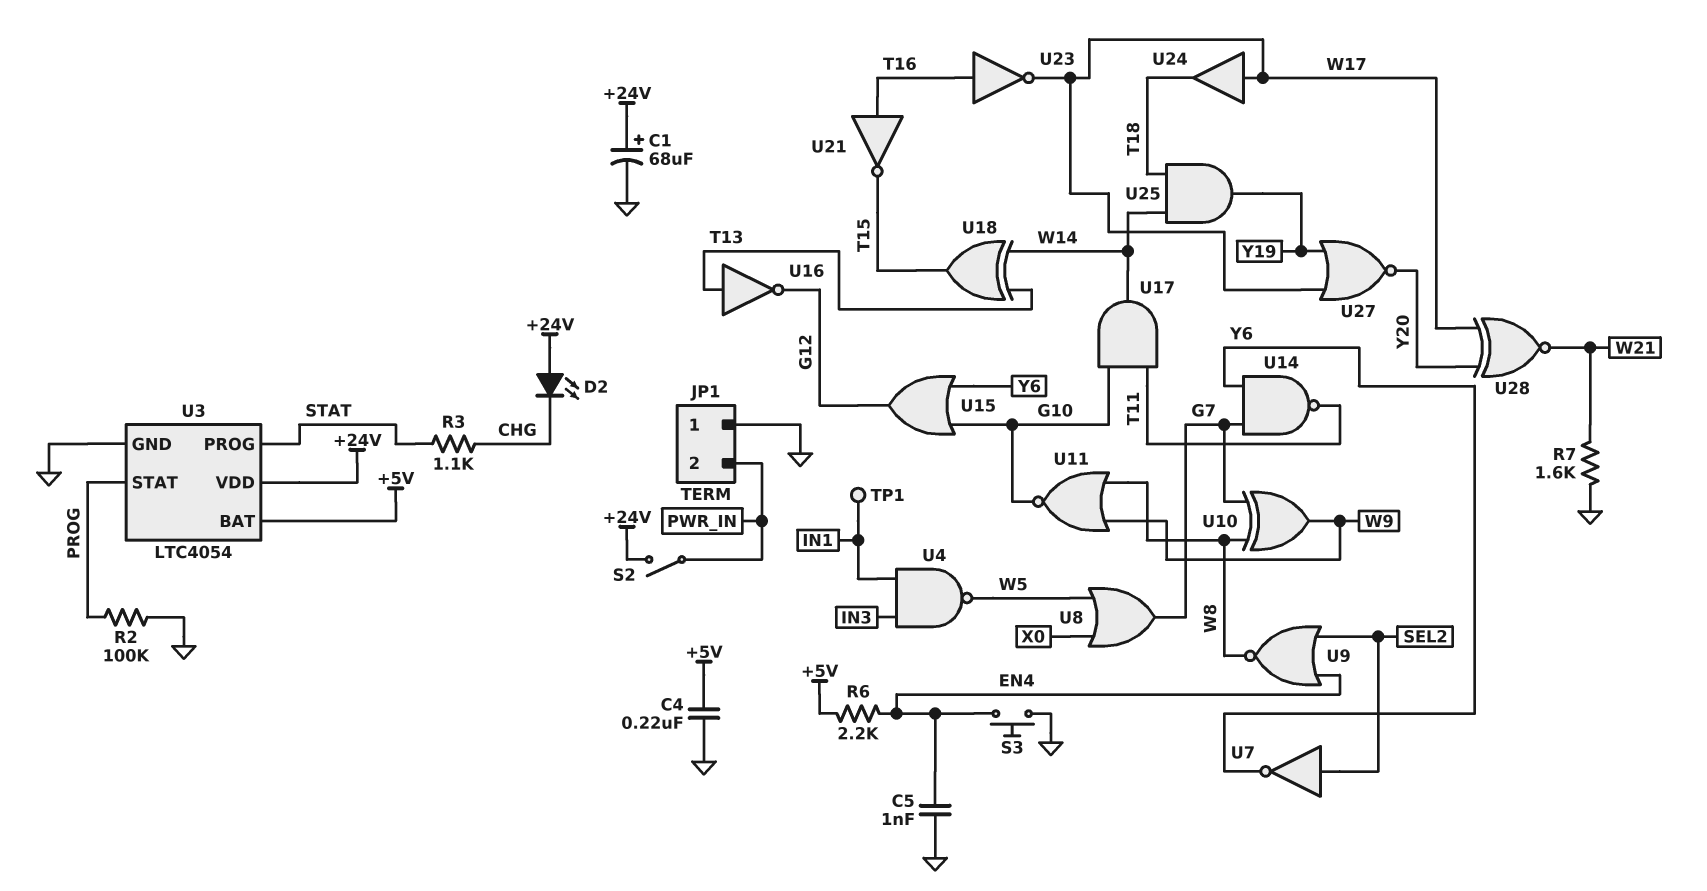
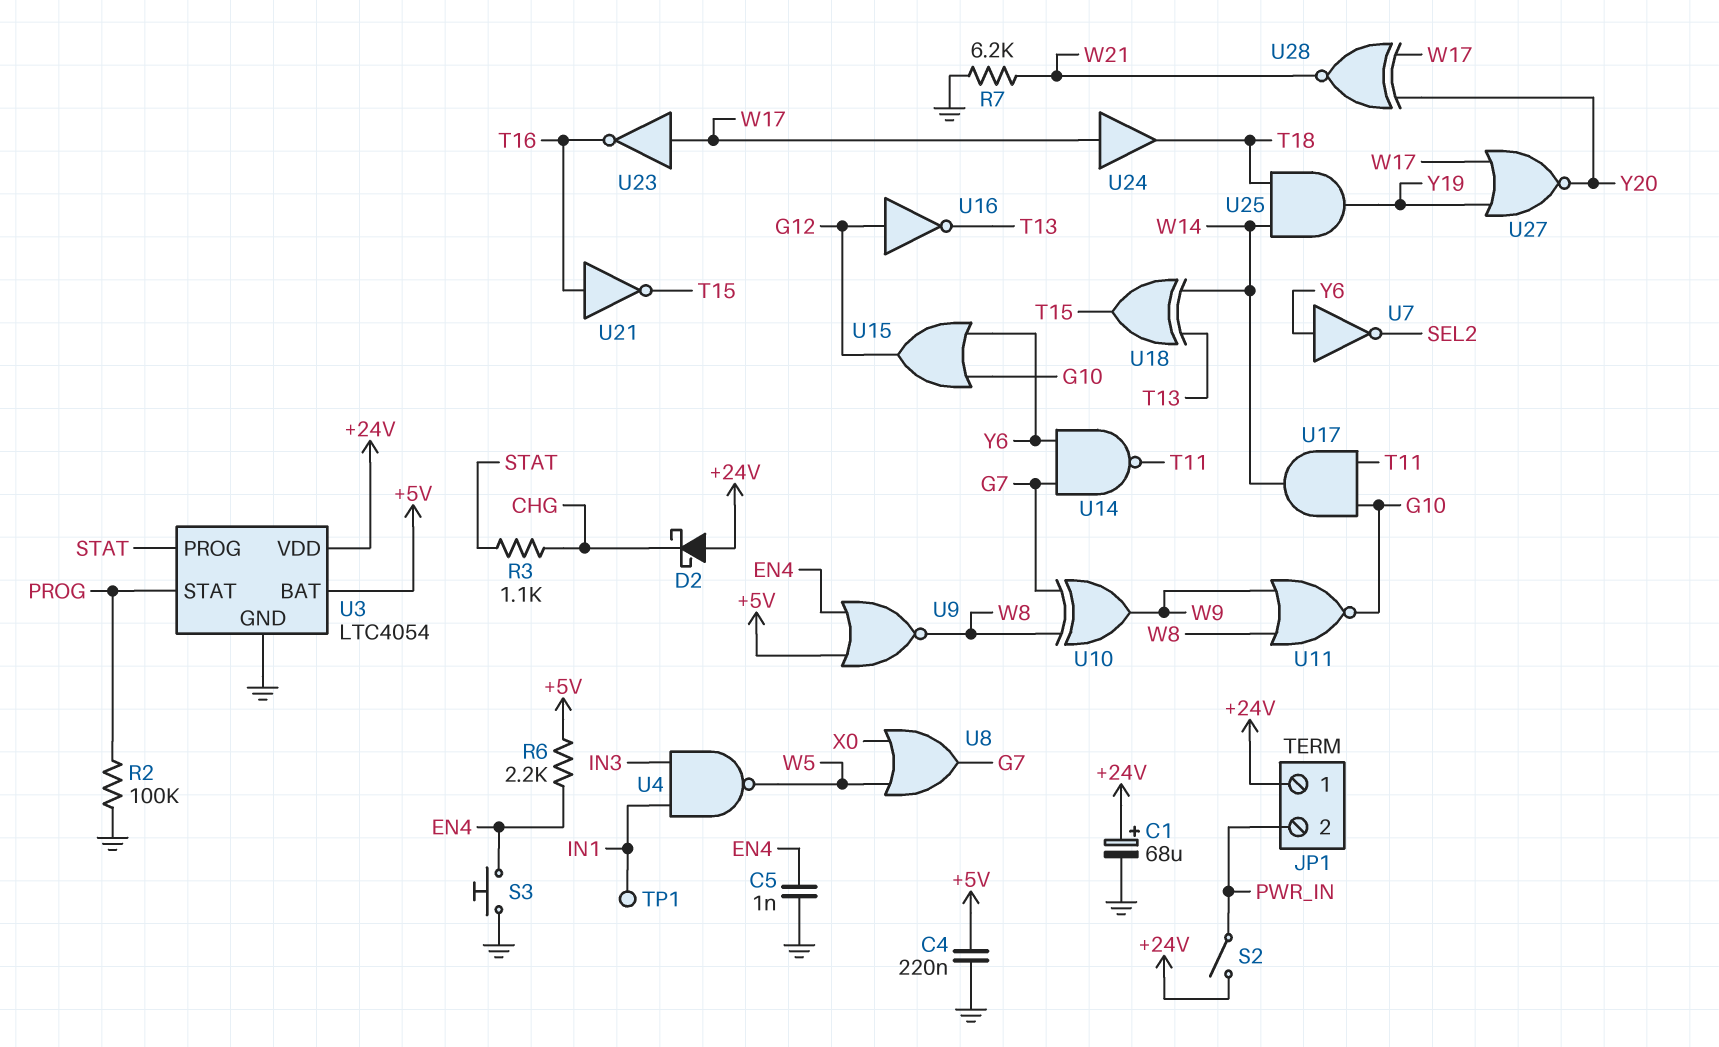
D2: LED (A +24V, K CHG) -> schottky (A +24V, K CHG)
JP1 pin 1: GND -> +24V
R7: 1.6k (GND, W21) -> 6.2k (GND, W21)
U7: NOT (in SEL2, out Y6) -> NOT (in Y6, out SEL2)
U9: NOR (in EN4, in SEL2, out W8) -> NOR (in +5V, in EN4, out W8)
U16: NOT (in T13, out G12) -> NOT (in G12, out T13)
U23: NOT (in T16, out W17) -> NOT (in W17, out T16)

